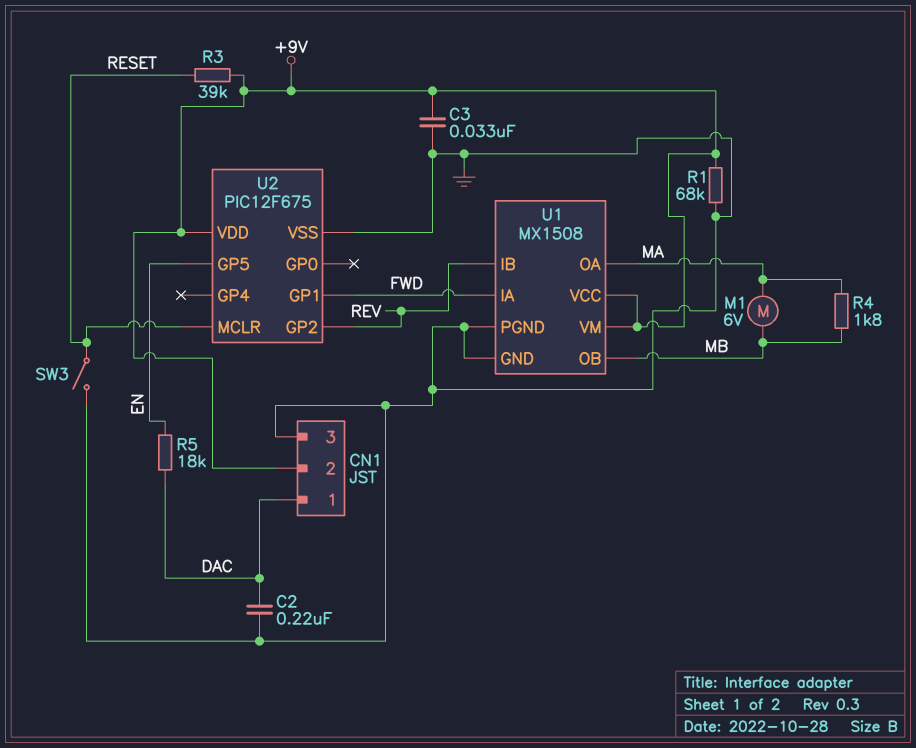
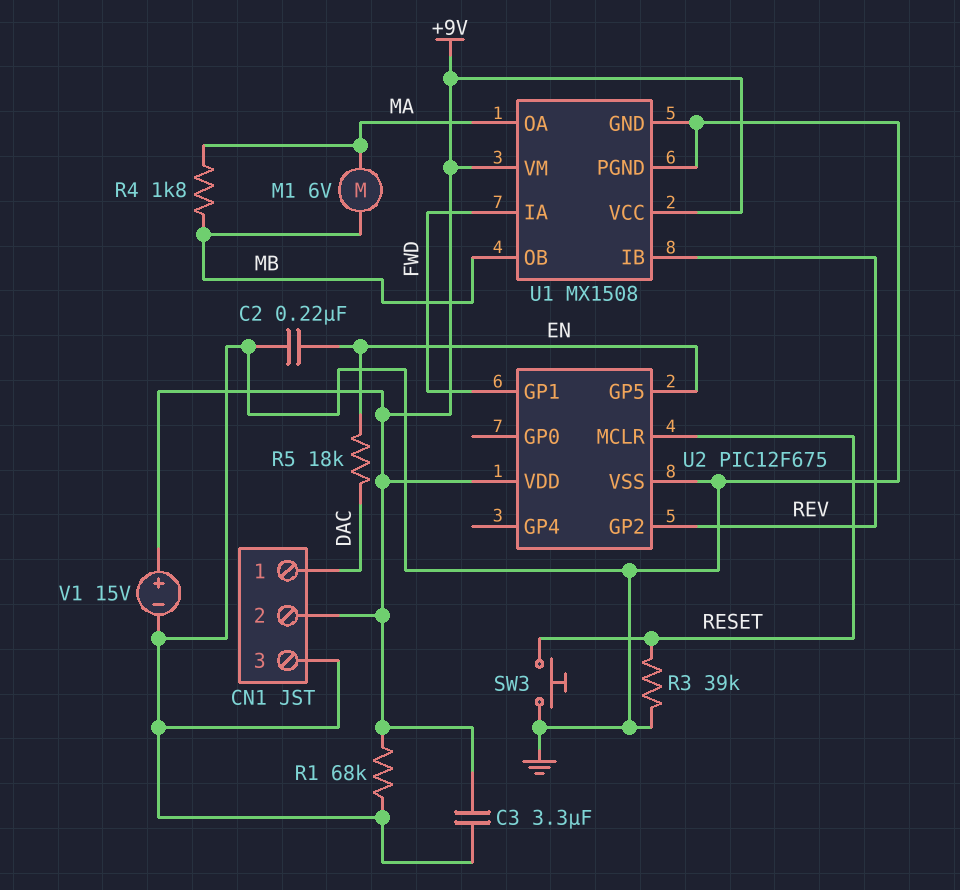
C2: 220nF (DAC, GND) -> 220nF (EN, GND)
C3: 33nF (+9V, GND) -> 3.3uF (+9V, GND)
R3: 39k (+9V, RESET) -> 39k (GND, RESET)
SW3: switch (GND, RESET) -> button (GND, RESET)
V1: none -> 15V (plus +9V, minus GND)

